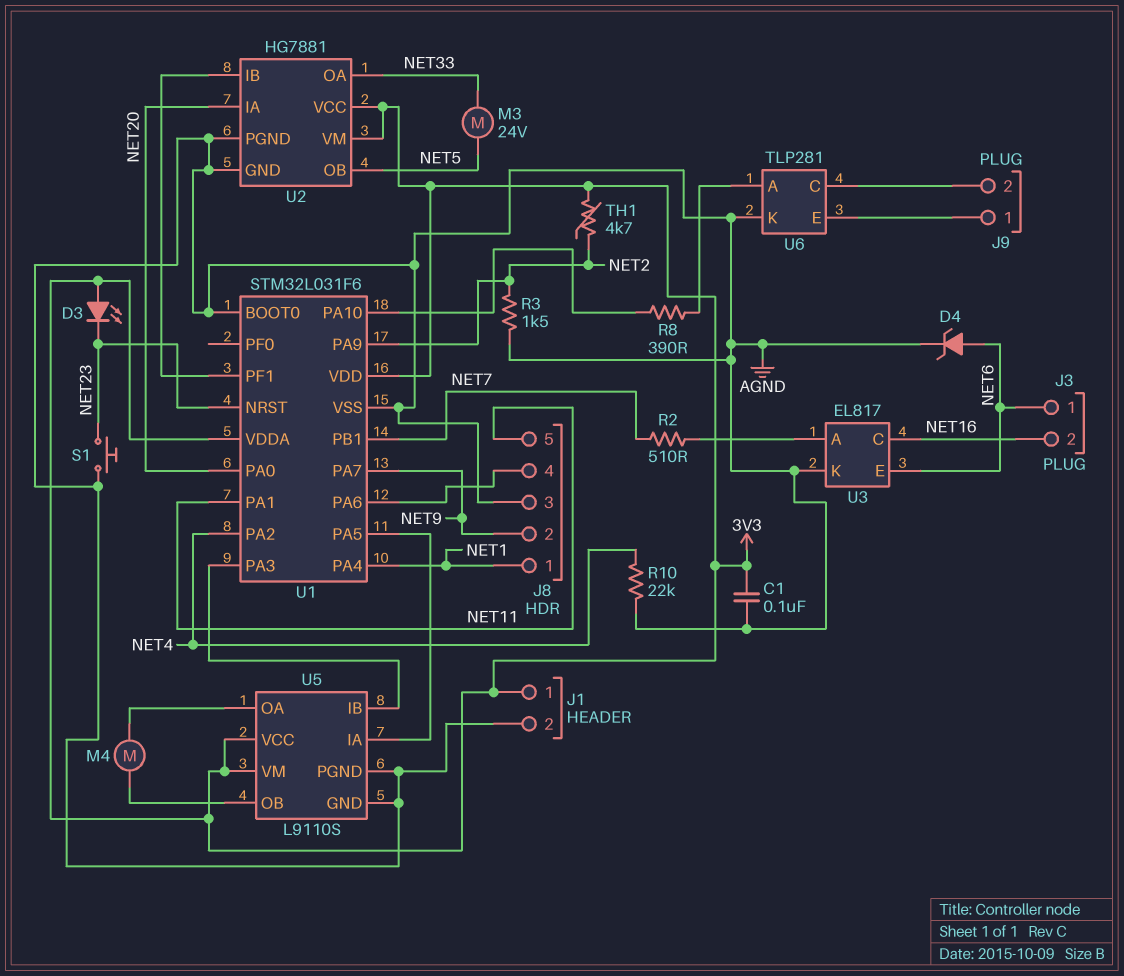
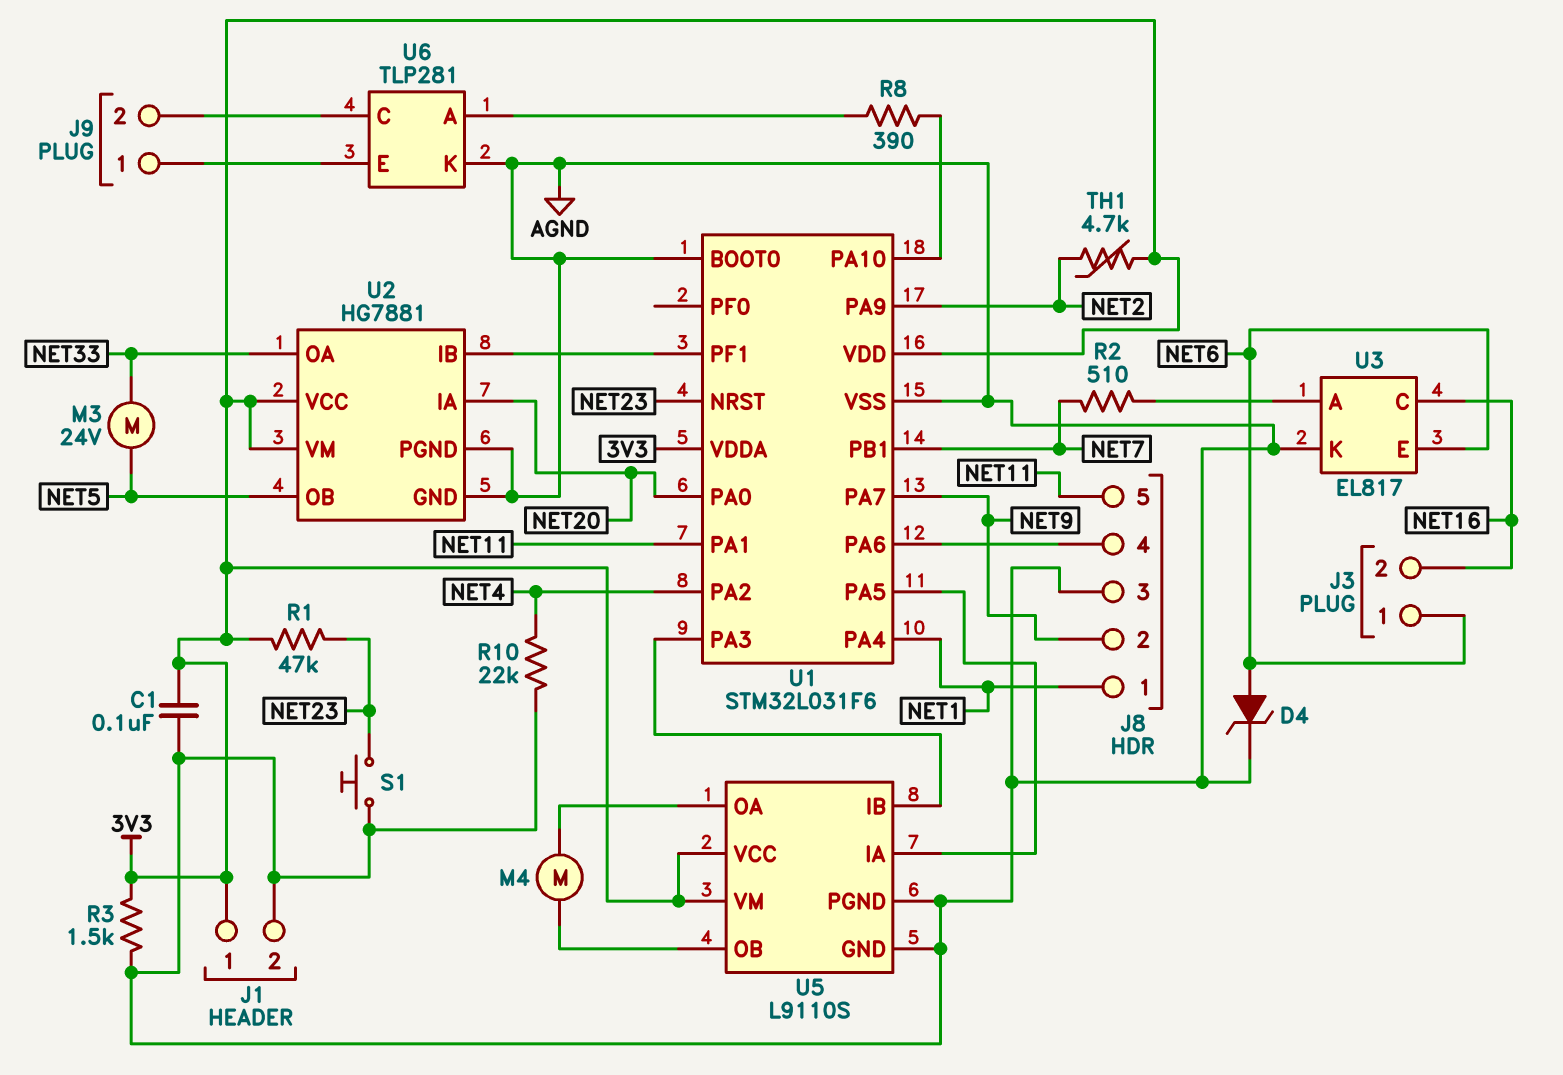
D3: LED (A 3V3, K NET23) -> none
R1: none -> 47k (3V3, NET23)
R3: 1.5k (AGND, NET2) -> 1.5k (3V3, AGND)

